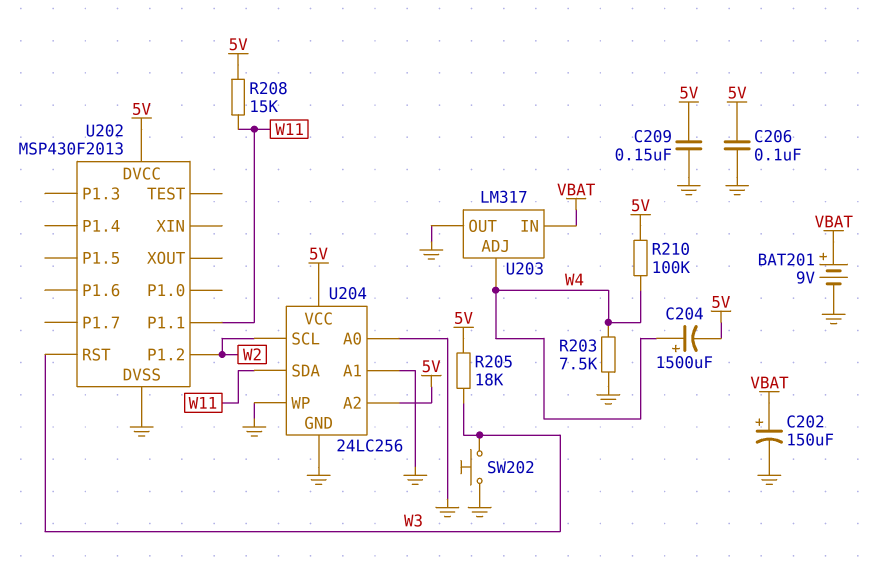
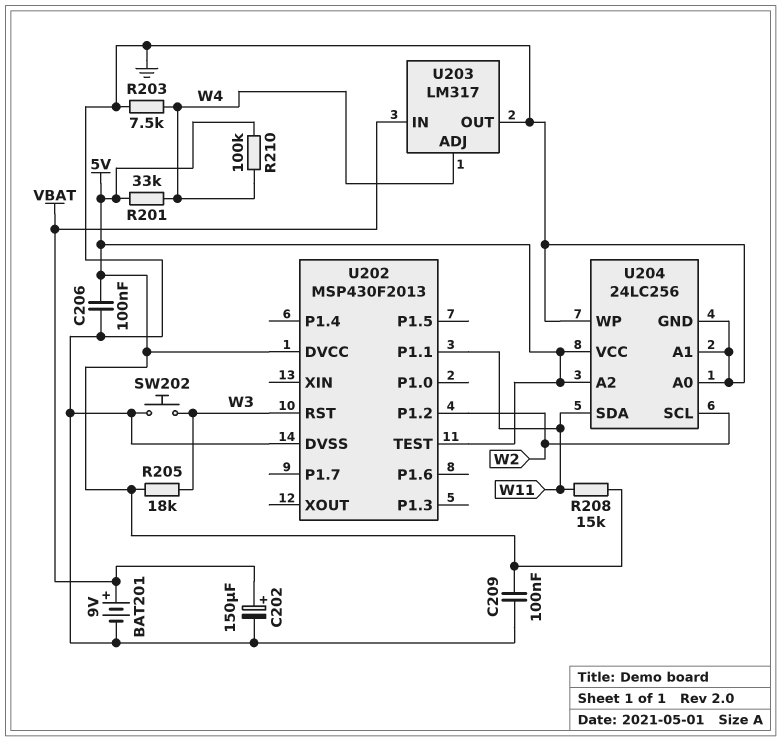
C204: 1500uF (plus W4, minus 5V) -> none
C209: 150nF (5V, GND) -> 100nF (5V, GND)
R201: none -> 33k (5V, W4)
U202 pin TEST: none -> 5V

